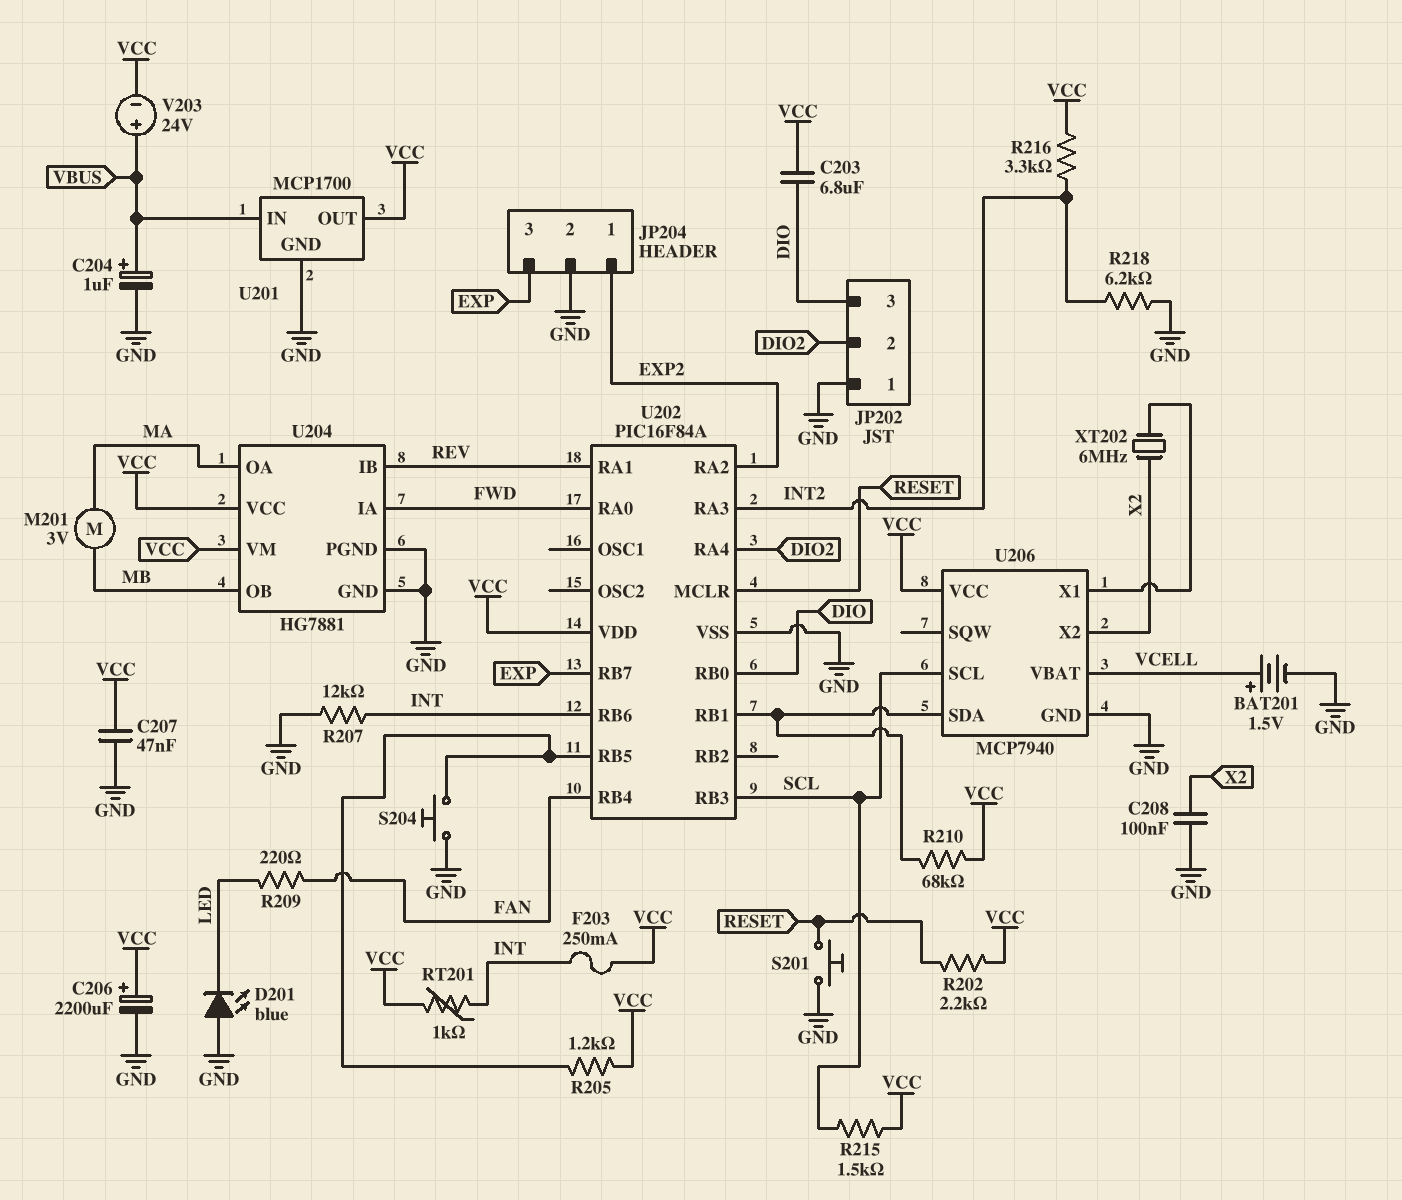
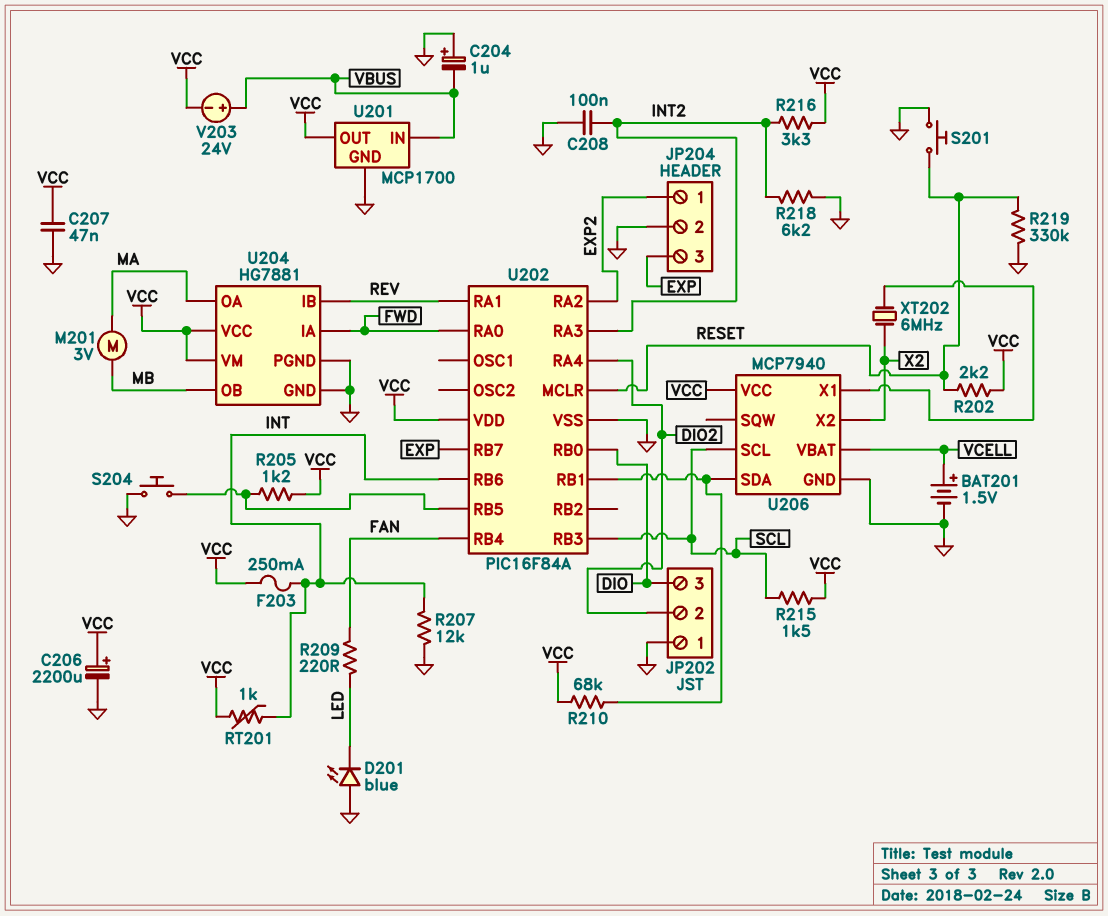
C203: 6.8uF (DIO, VCC) -> none
C204: 1uF (plus VBUS, minus GND) -> 1uF (plus GND, minus VBUS)
C208: 100nF (GND, X2) -> 100nF (GND, INT2)
R219: none -> 330k (GND, RESET)

